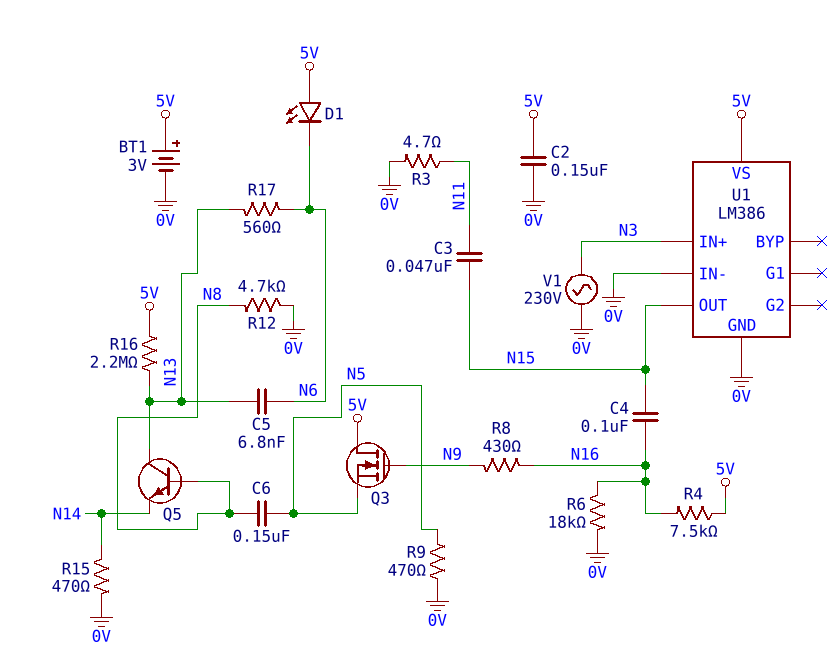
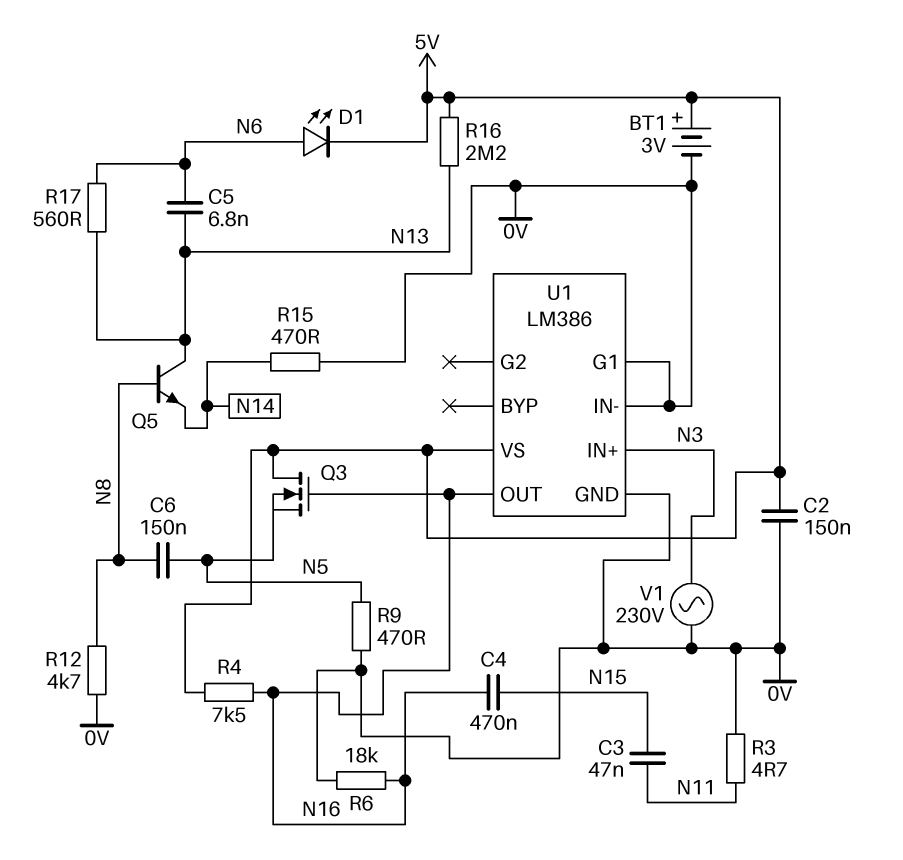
C4: 100nF (N15, N16) -> 470nF (N15, N16)
D1: LED (A 5V, K N6) -> LED (A N6, K 5V)
Q3: NMOS (G N9, D 5V, S N5) -> NMOS (G N16, D 5V, S N5)
R8: 430 (N9, N16) -> none
U1 pin G1: none -> 0V
U1 pin OUT: N15 -> N16

